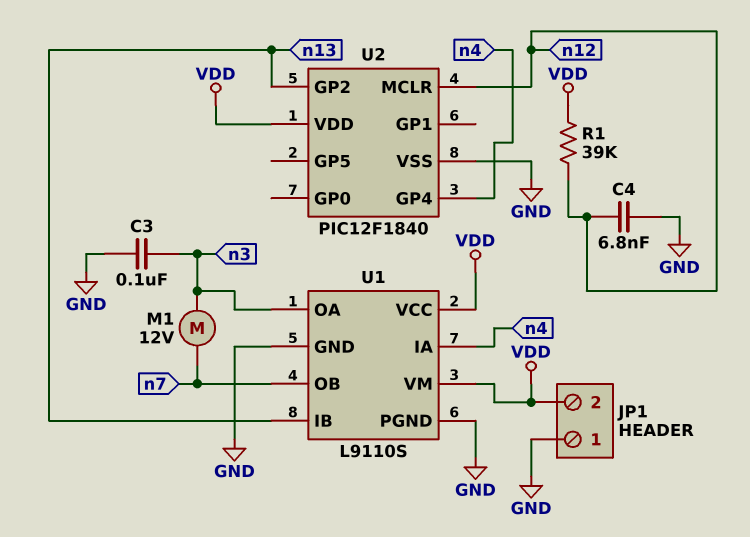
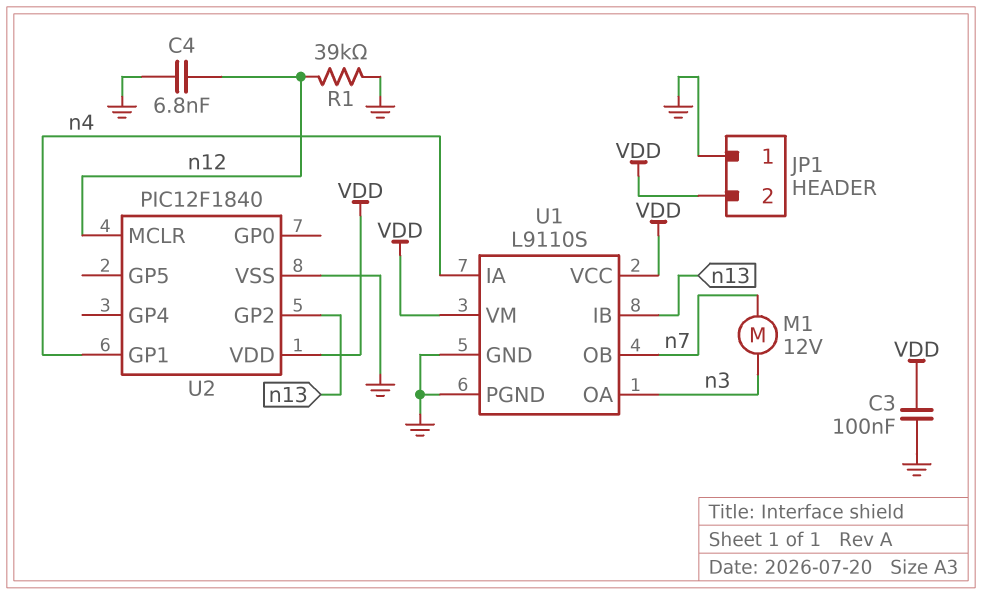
C3: 100nF (GND, n3) -> 100nF (GND, VDD)
R1: 39k (VDD, n12) -> 39k (GND, n12)
U2 pin GP1: none -> n4
U2 pin GP4: n4 -> none

